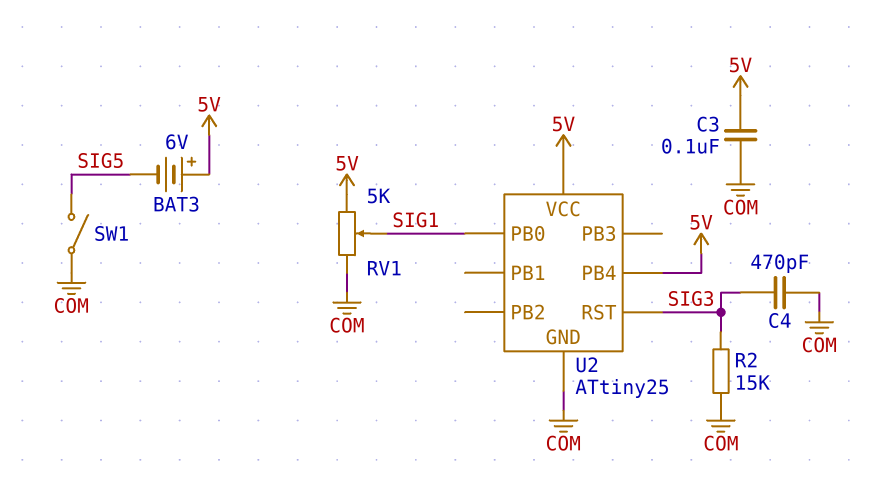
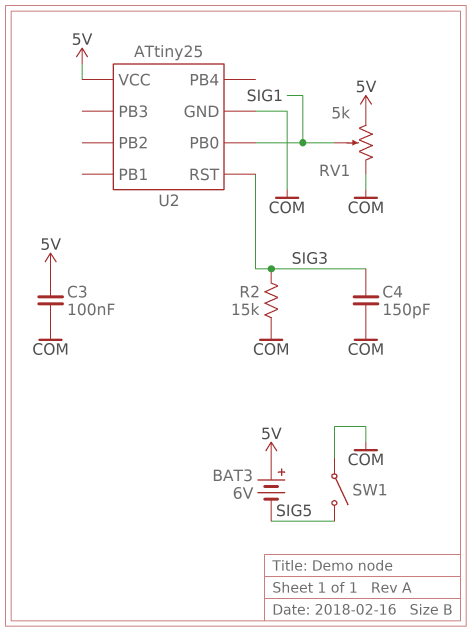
C4: 470pF (COM, SIG3) -> 150pF (COM, SIG3)
U2 pin PB4: 5V -> none

